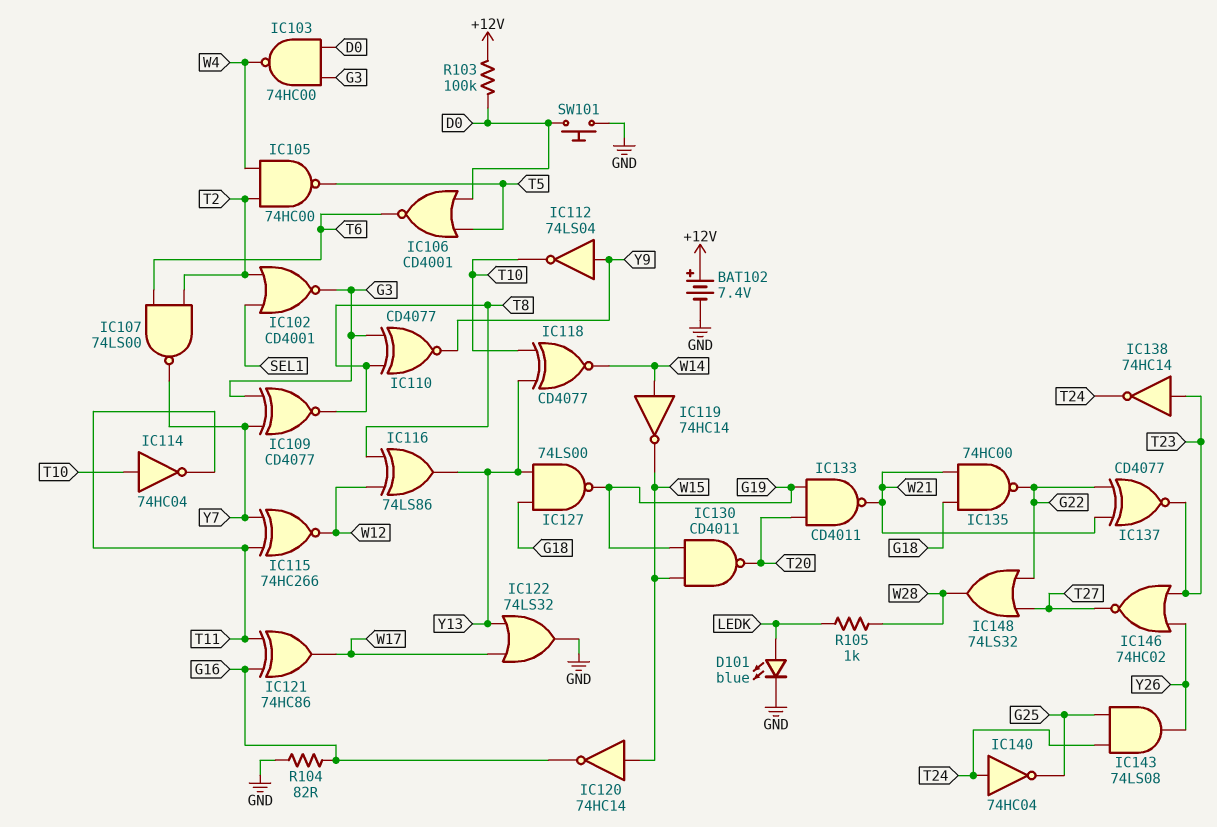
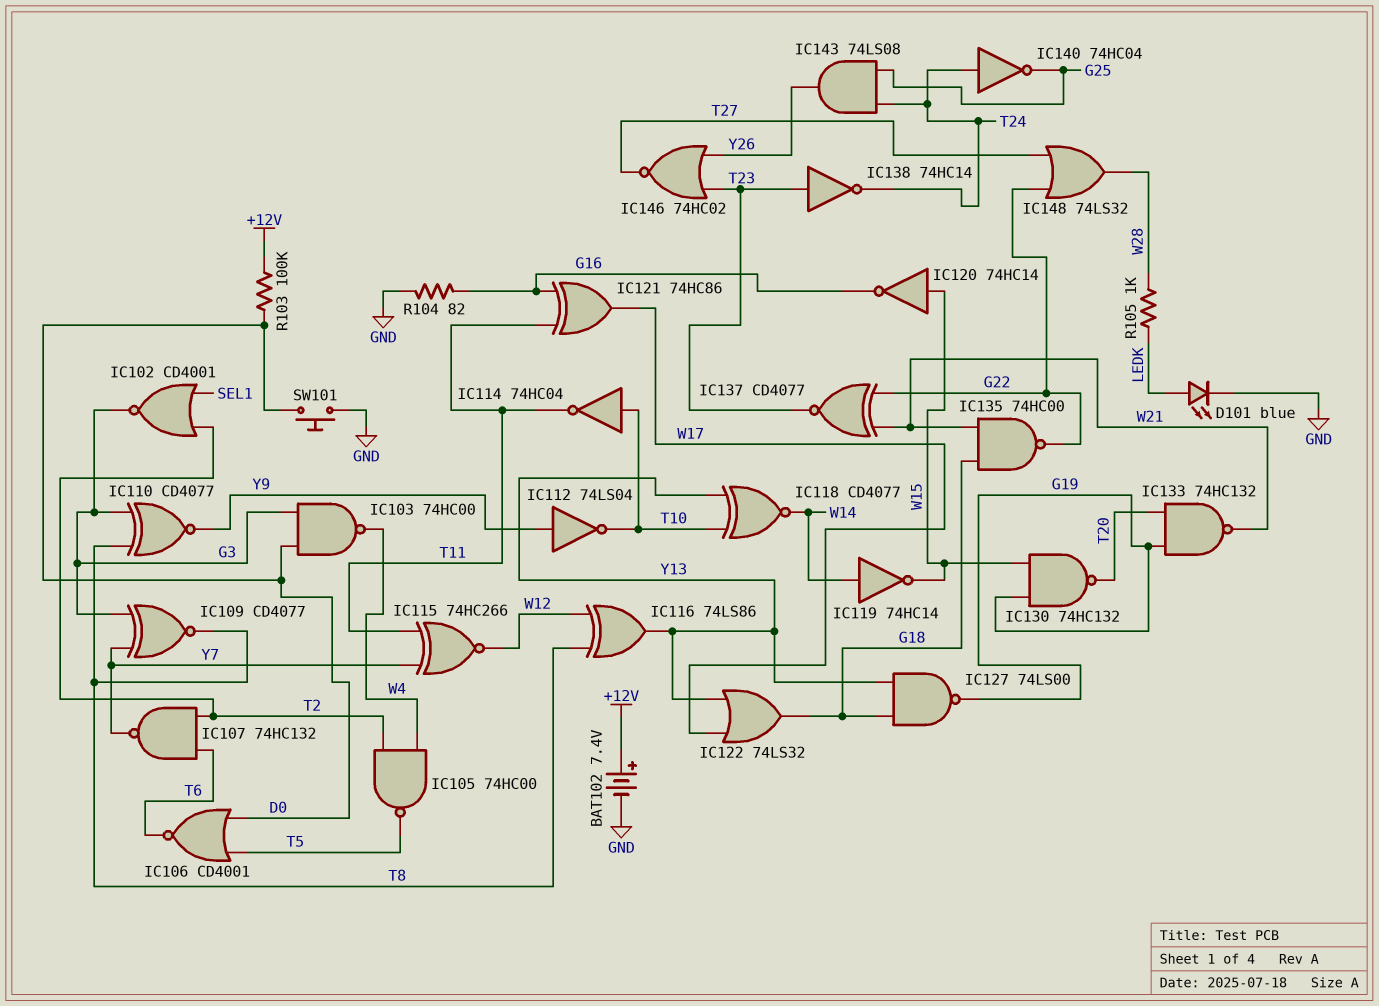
IC107: NAND 74LS00 (in T2, in T6, out Y7) -> NAND 74HC132 (in T2, in T6, out Y7)
IC122: OR 74LS32 (in W17, in Y13, out GND) -> OR 74LS32 (in W17, in Y13, out G18)
IC130: NAND CD4011 (in G19, in W15, out T20) -> NAND 74HC132 (in G19, in W15, out T20)
IC133: NAND CD4011 (in G19, in T20, out W21) -> NAND 74HC132 (in G19, in T20, out W21)

